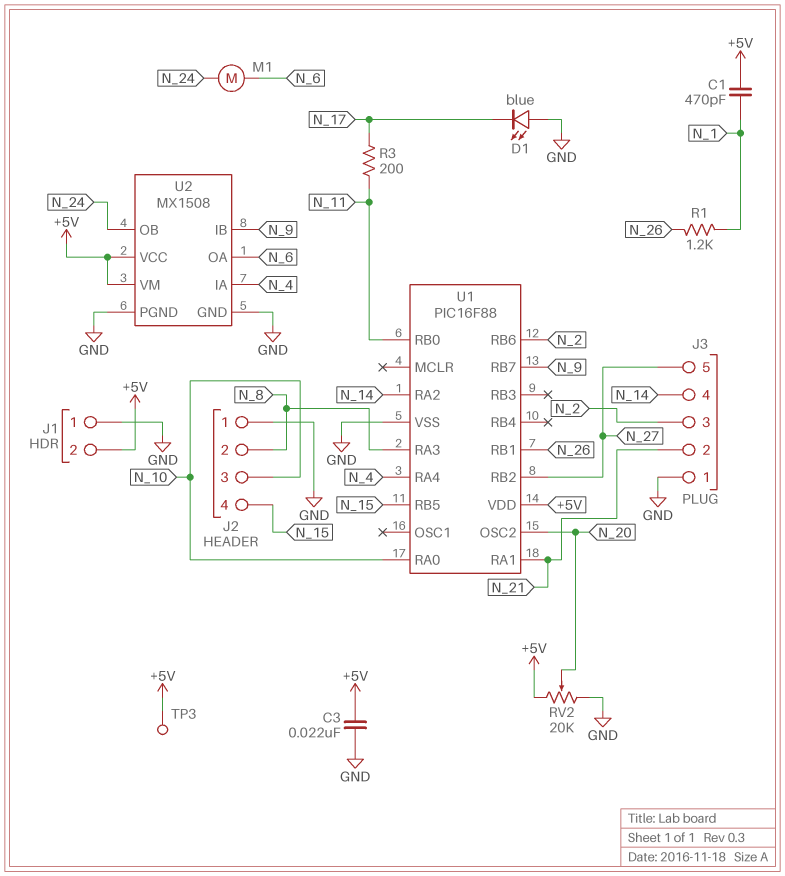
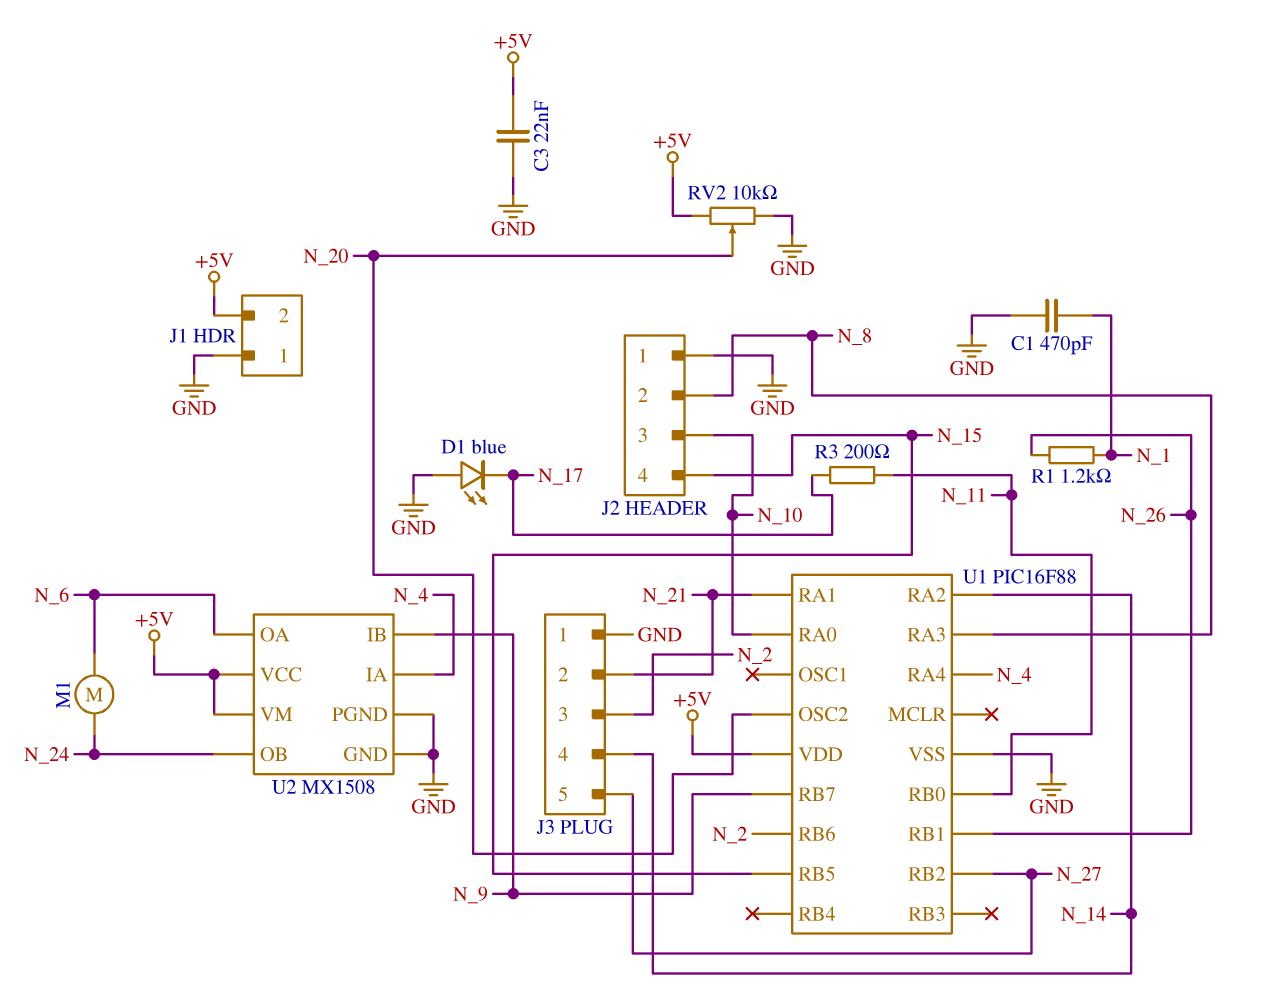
C1: 470pF (+5V, N_1) -> 470pF (GND, N_1)
RV2: 20k (+5V, GND, wiper N_20) -> 10k (+5V, GND, wiper N_20)
TP3: test point (+5V) -> none

